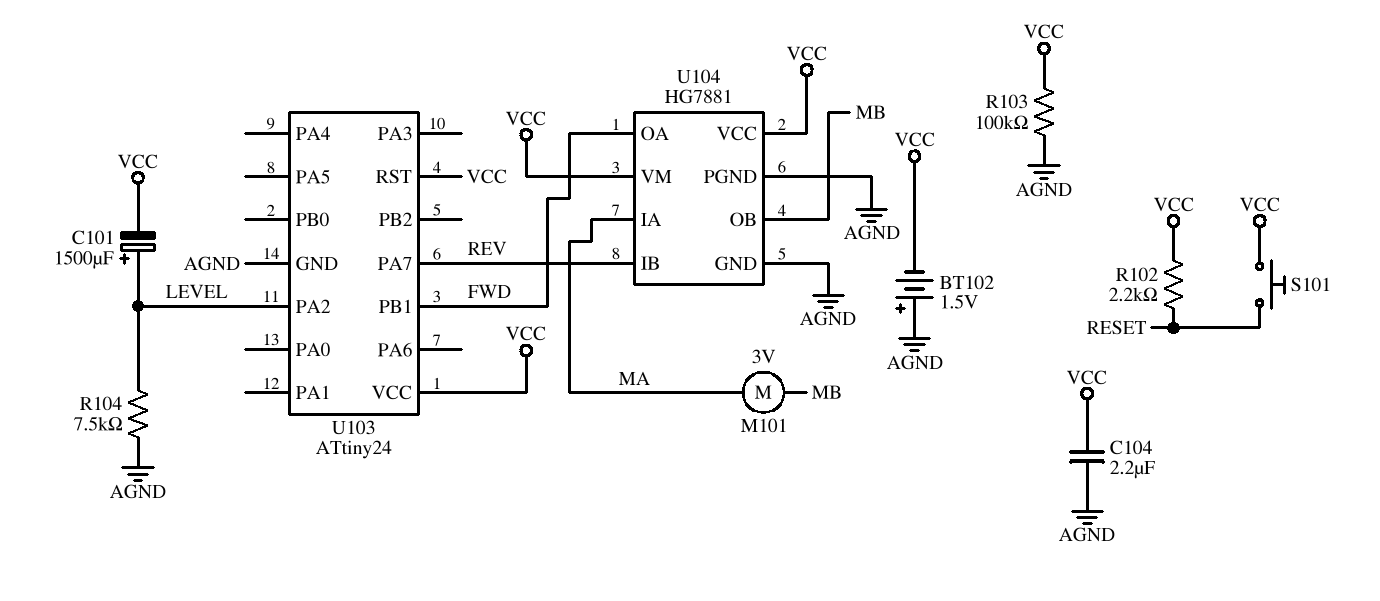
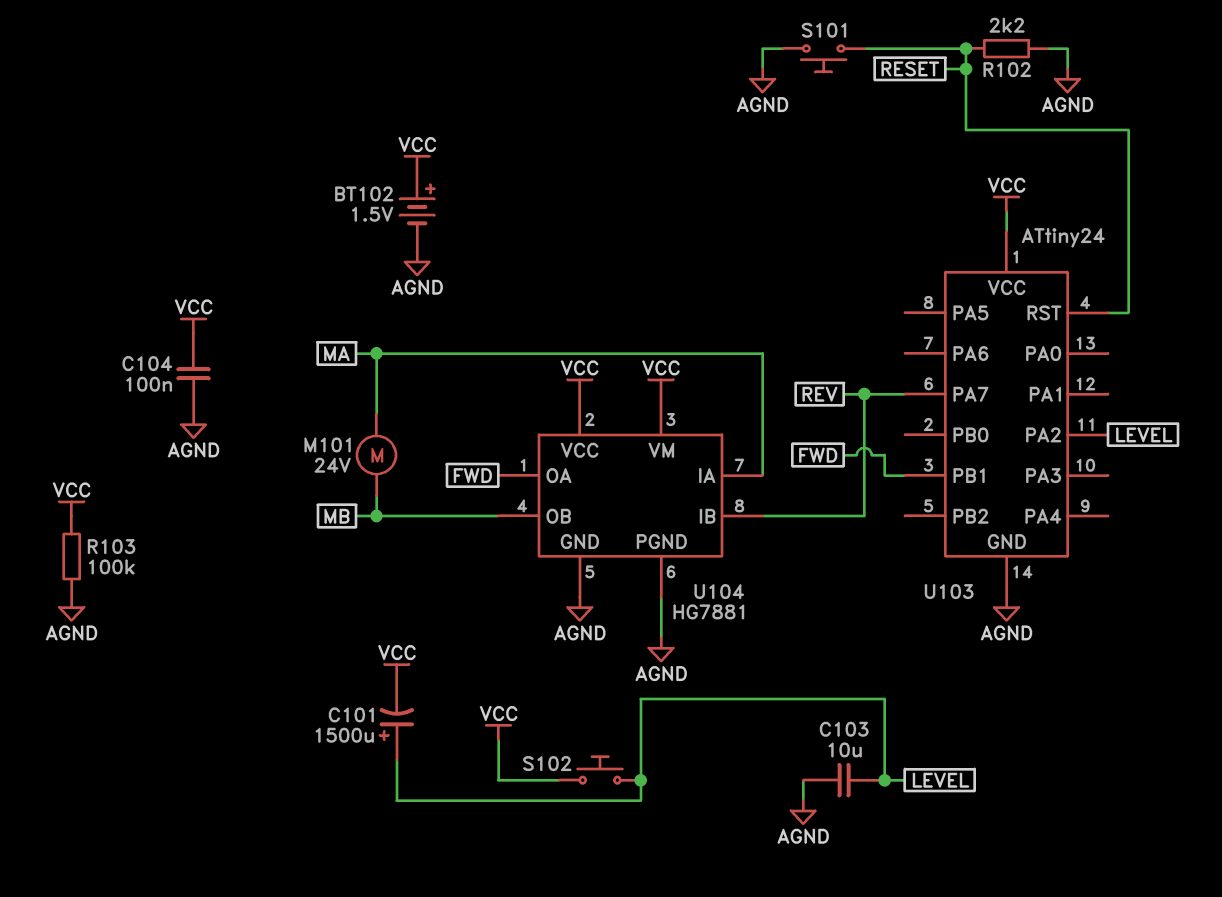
BT102: 1.5V (plus AGND, minus VCC) -> 1.5V (plus VCC, minus AGND)
C103: none -> 10uF (AGND, LEVEL)
C104: 2.2uF (AGND, VCC) -> 100nF (AGND, VCC)
M101: motor 3V (MA, MB) -> motor 24V (MA, MB)
R102: 2.2k (RESET, VCC) -> 2.2k (AGND, RESET)
R104: 7.5k (AGND, LEVEL) -> none
S101: button (RESET, VCC) -> button (AGND, RESET)
S102: none -> button (LEVEL, VCC)
U103 pin RST: VCC -> RESET

